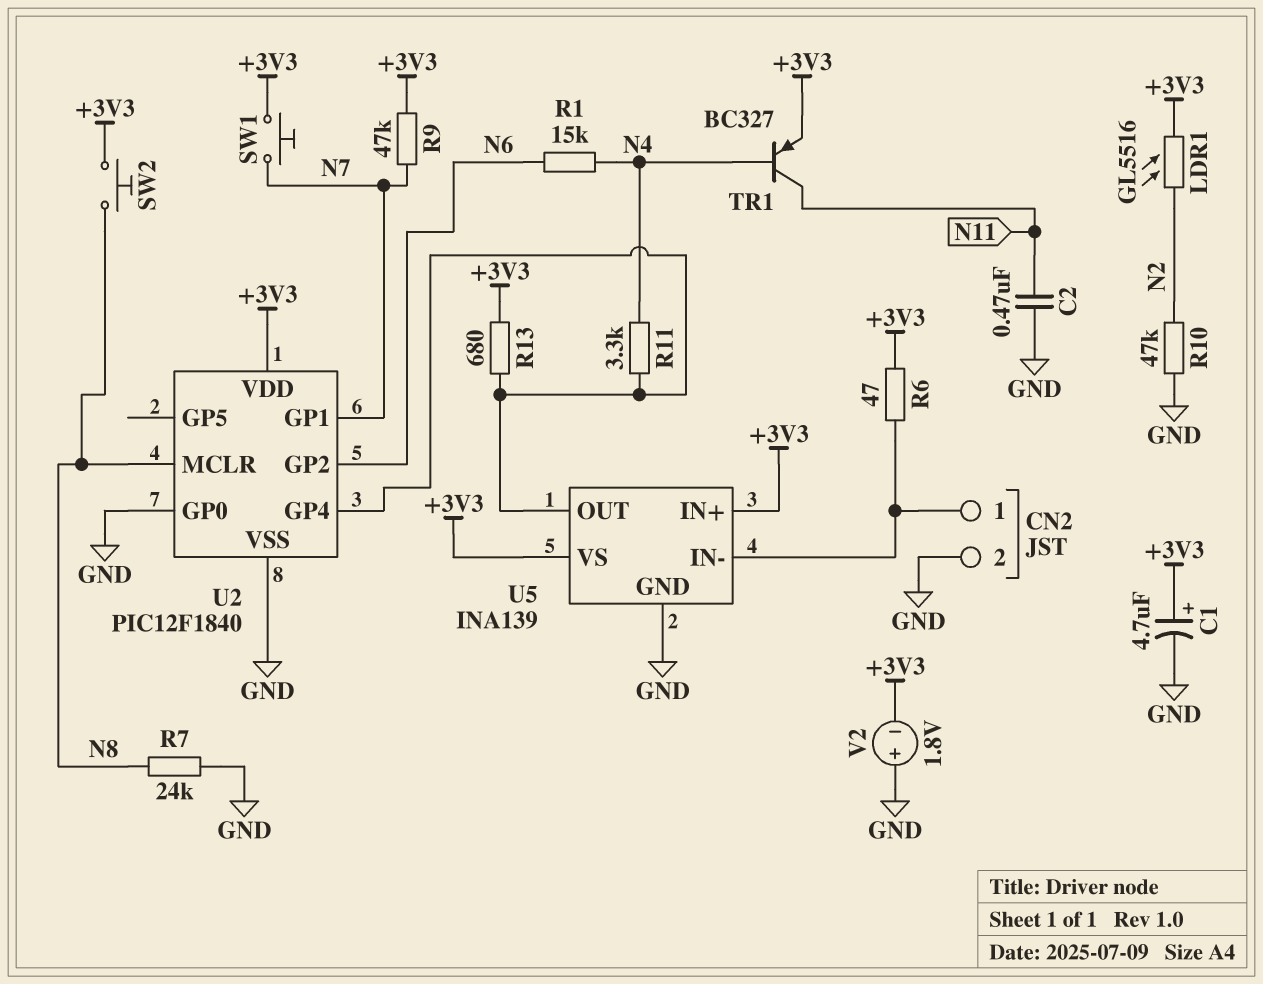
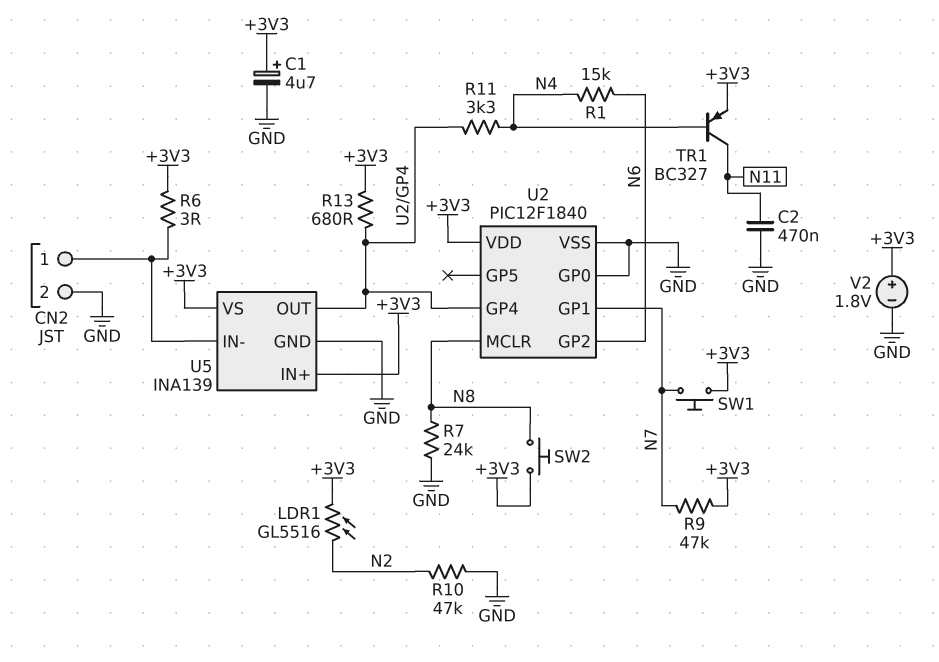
R6: 47 (+3V3, CN2/1) -> 3 (+3V3, CN2/1)
V2: 1.8V (plus GND, minus +3V3) -> 1.8V (plus +3V3, minus GND)

